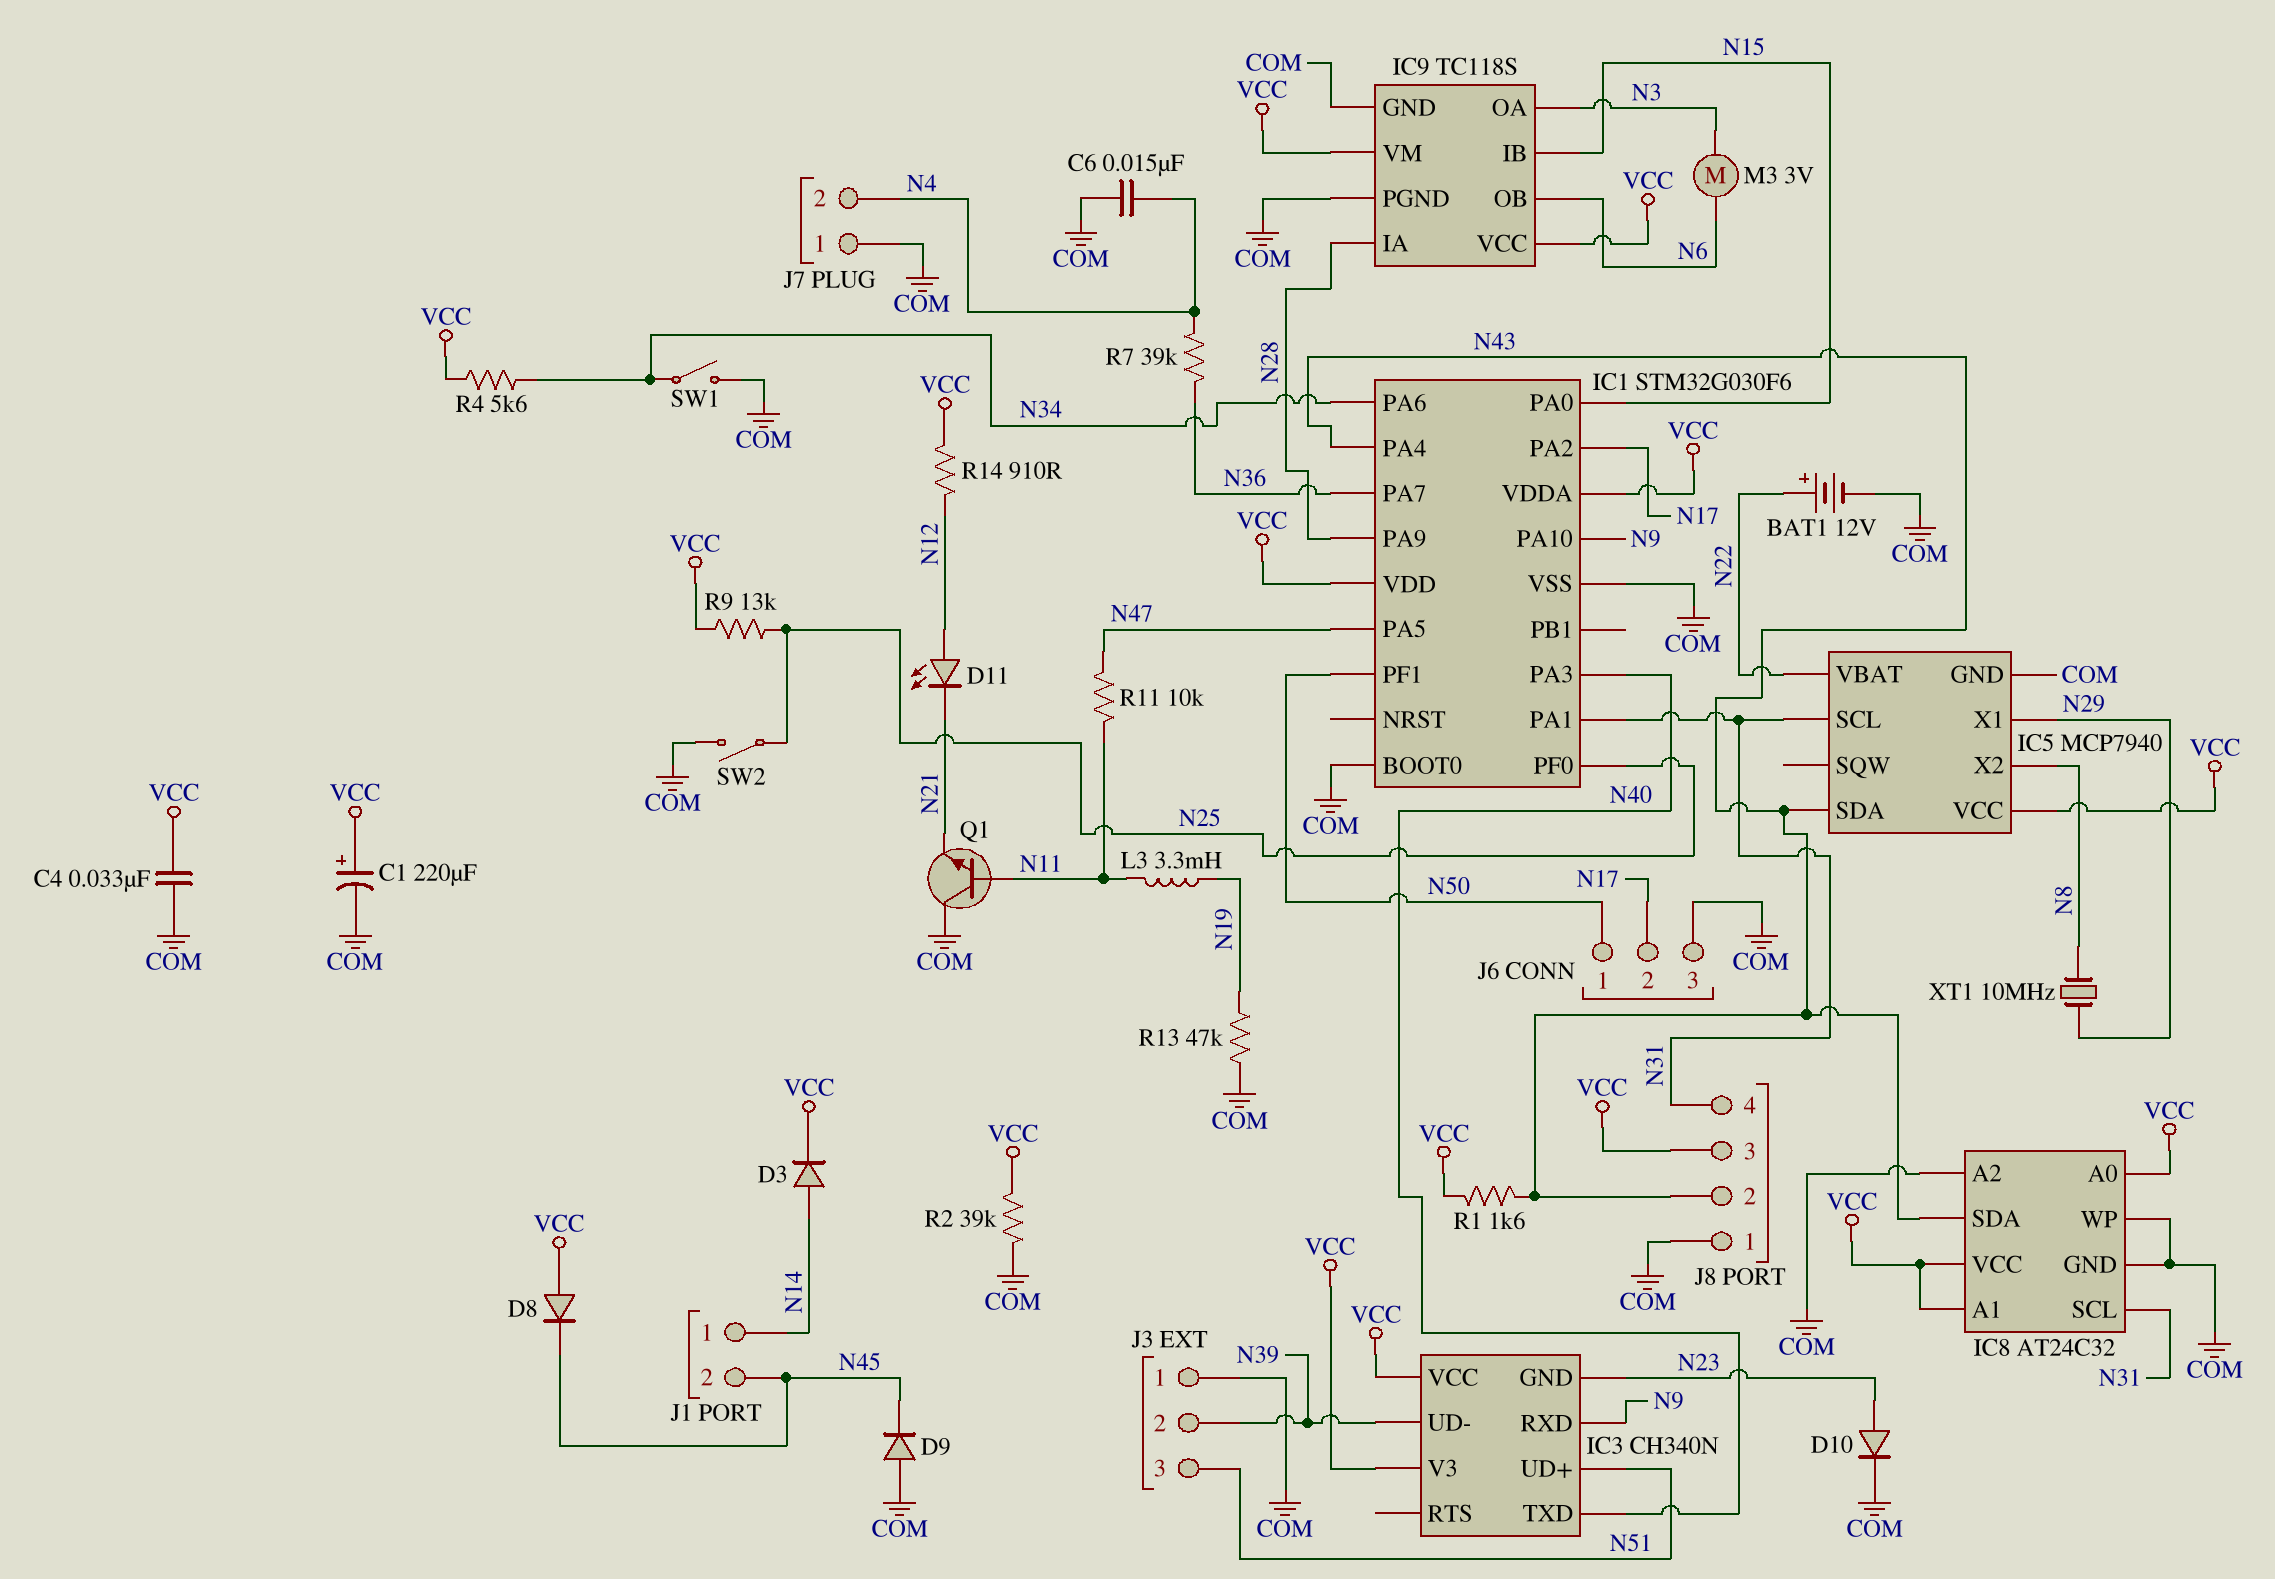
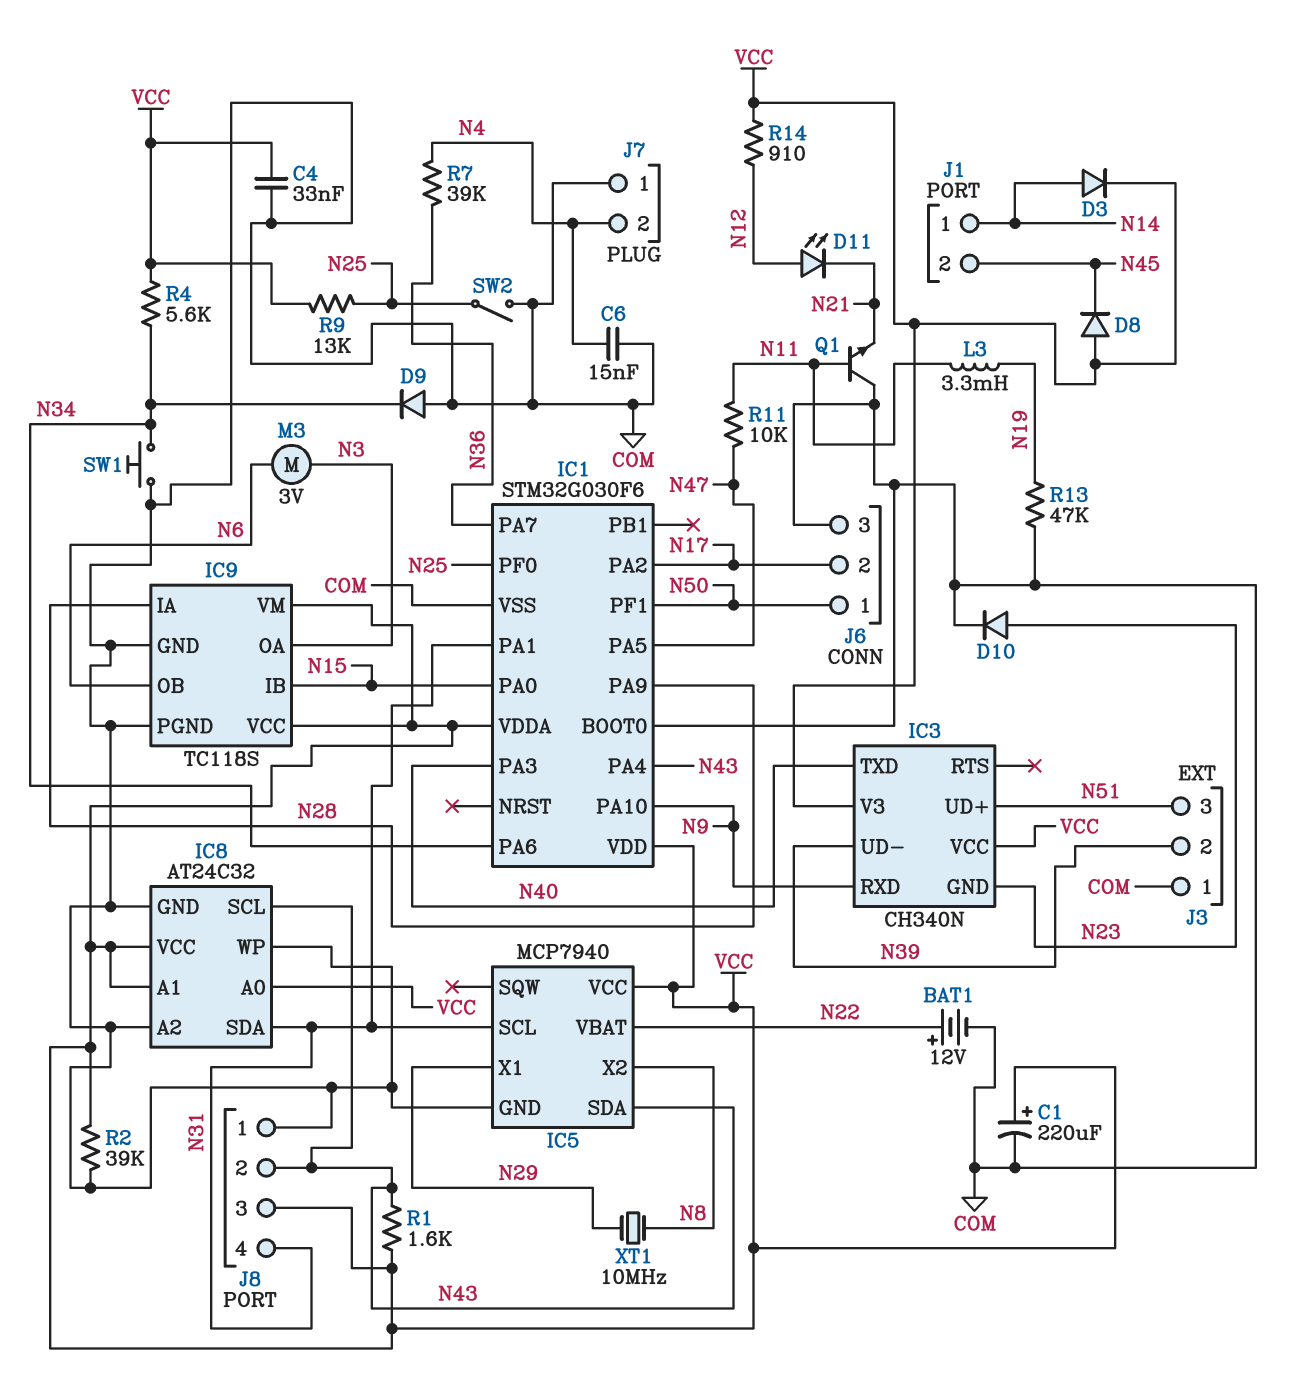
D9: diode (A COM, K N45) -> diode (A COM, K N34)
IC8 pin SCL: N31 -> N43
IC8 pin SDA: N43 -> N31
SW1: switch (COM, N34) -> button (COM, N34)

